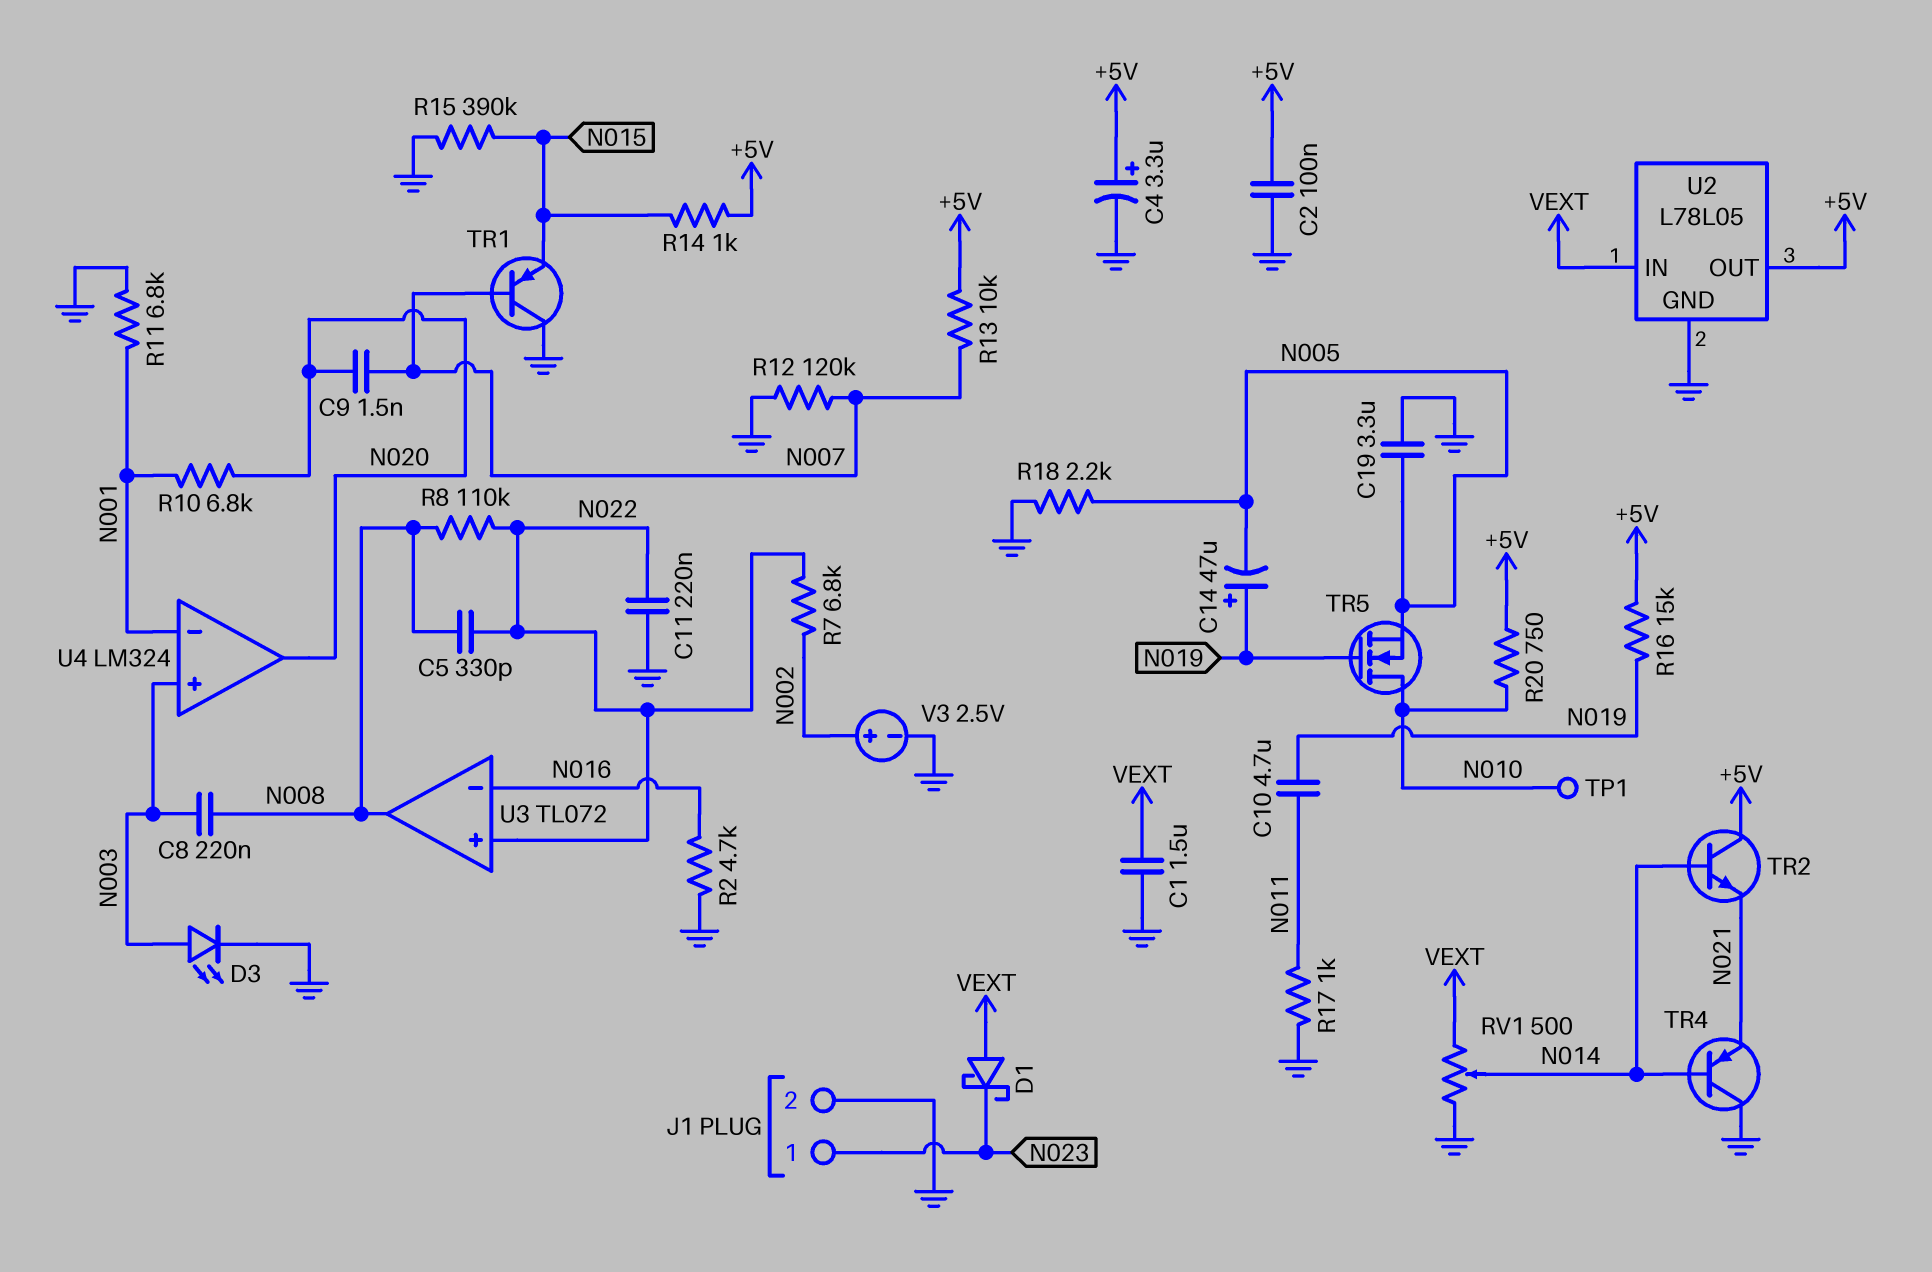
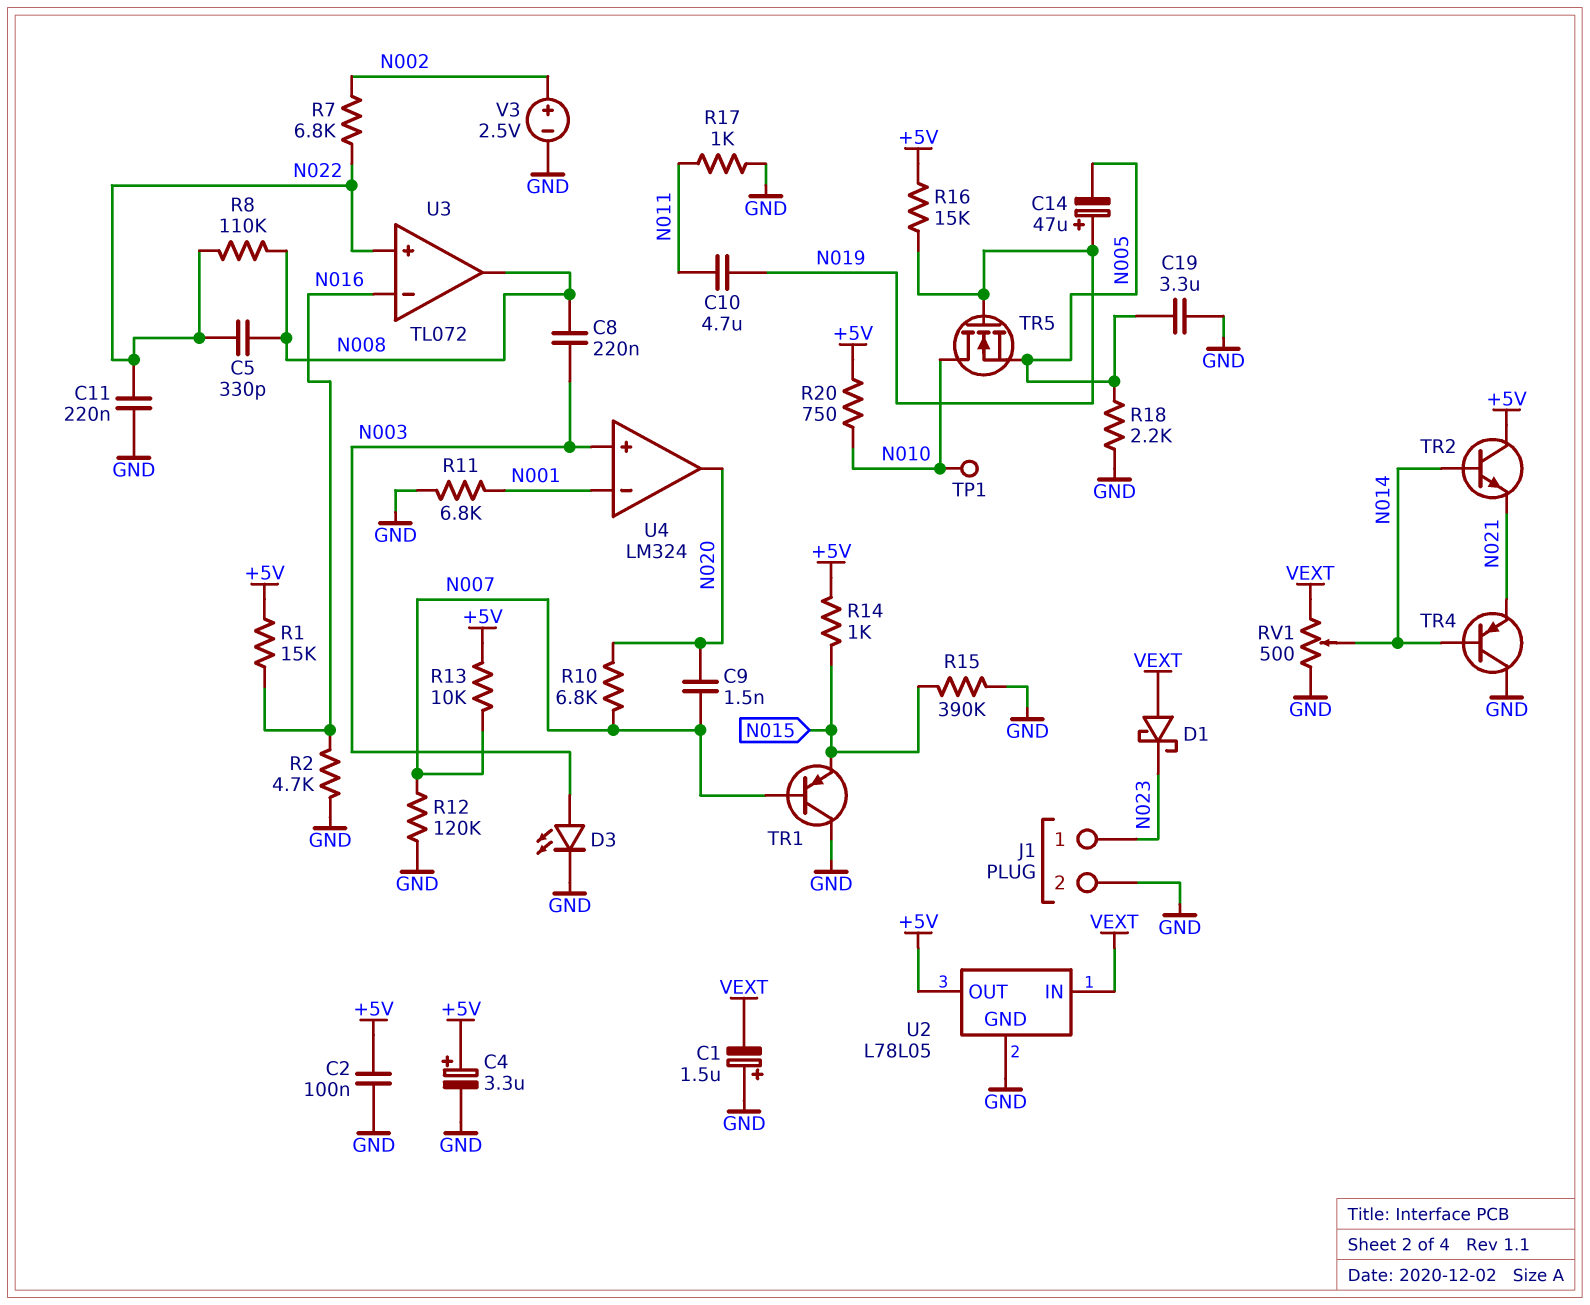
C1: 1.5uF (GND, VEXT) -> 1.5uF (plus GND, minus VEXT)
R1: none -> 15k (+5V, N016)
R10: 6.8k (N001, N020) -> 6.8k (N007, N020)

